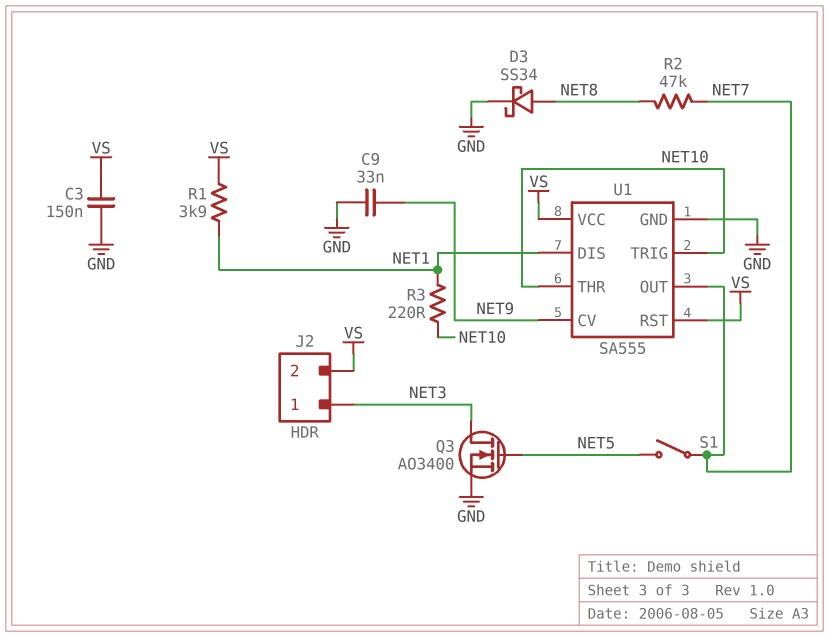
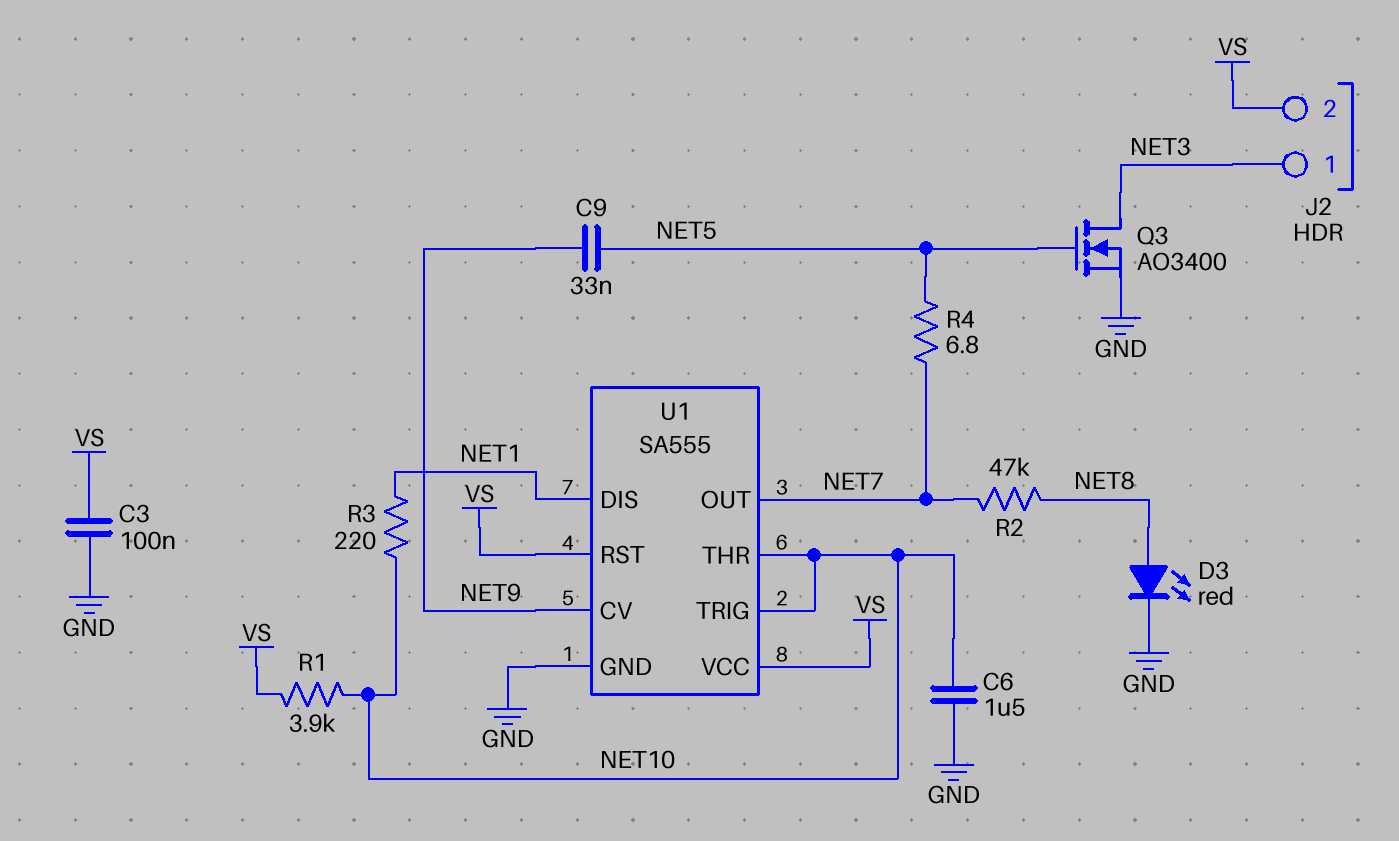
C3: 150nF (GND, VS) -> 100nF (GND, VS)
C6: none -> 1.5uF (GND, NET10)
C9: 33nF (GND, NET9) -> 33nF (NET5, NET9)
D3: schottky SS34 (A NET8, K GND) -> LED red (A NET8, K GND)
R1: 3.9k (NET1, VS) -> 3.9k (NET10, VS)
R4: none -> 6.8 (NET5, NET7)
S1: switch (NET5, NET7) -> none

